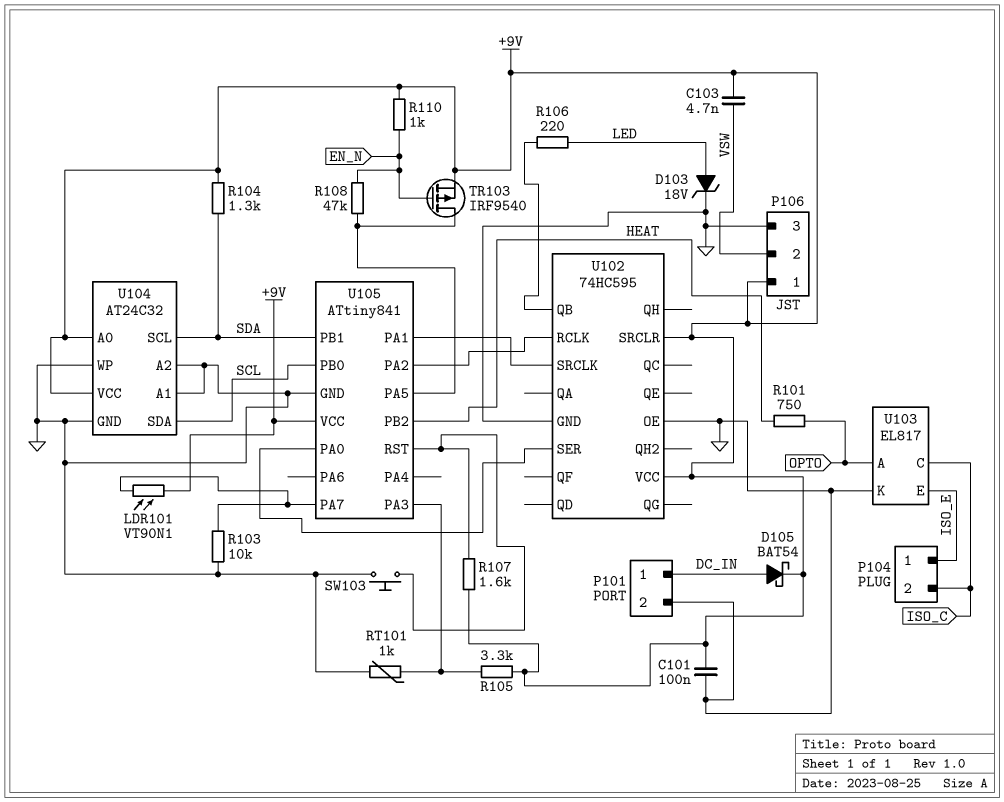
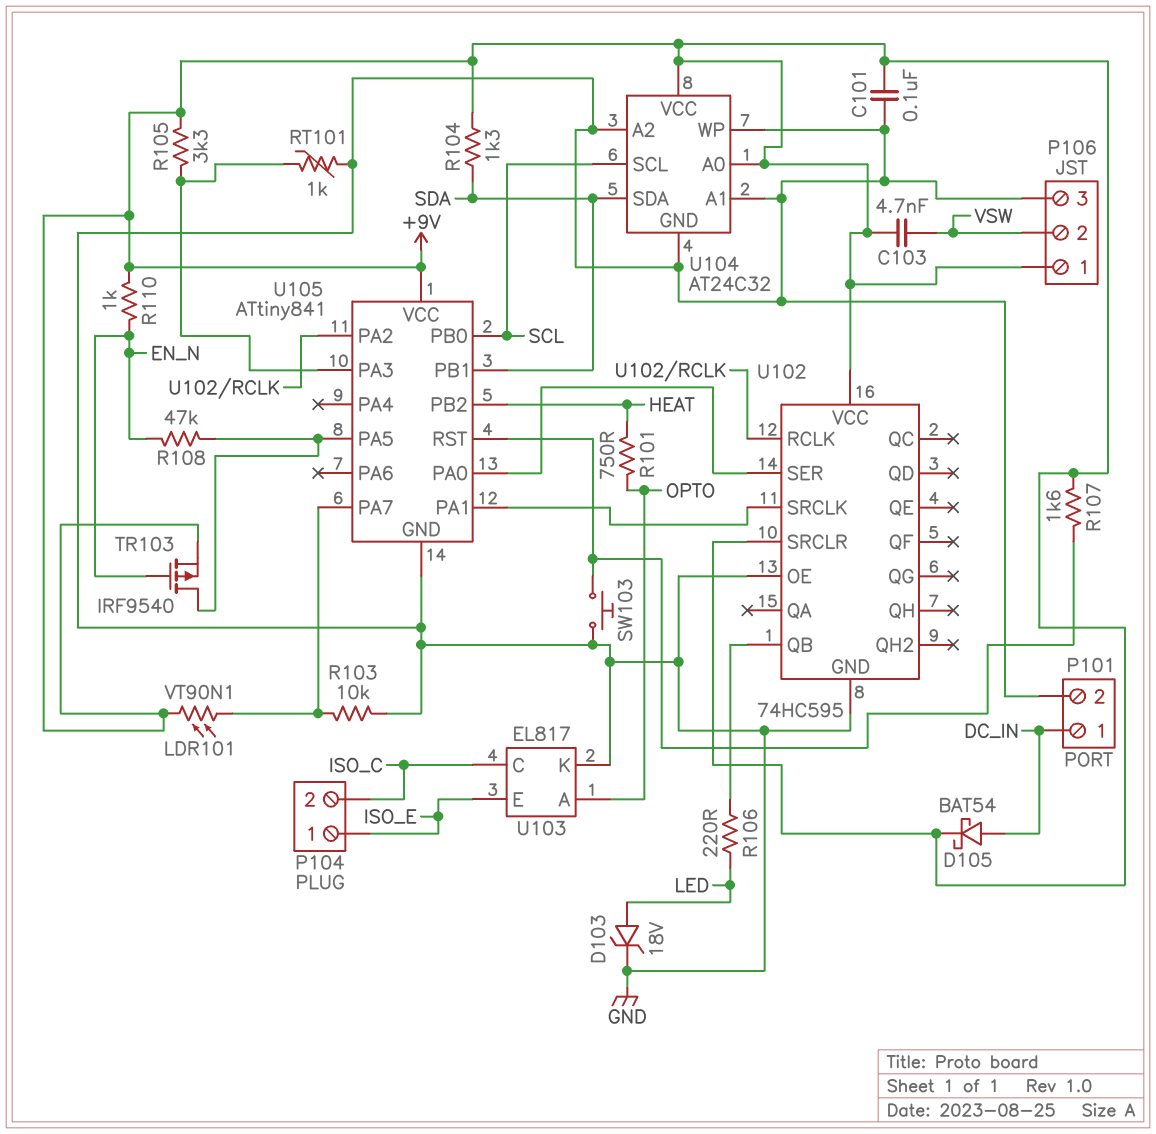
U104 pin SCL: SDA -> SCL
U104 pin SDA: SCL -> SDA

